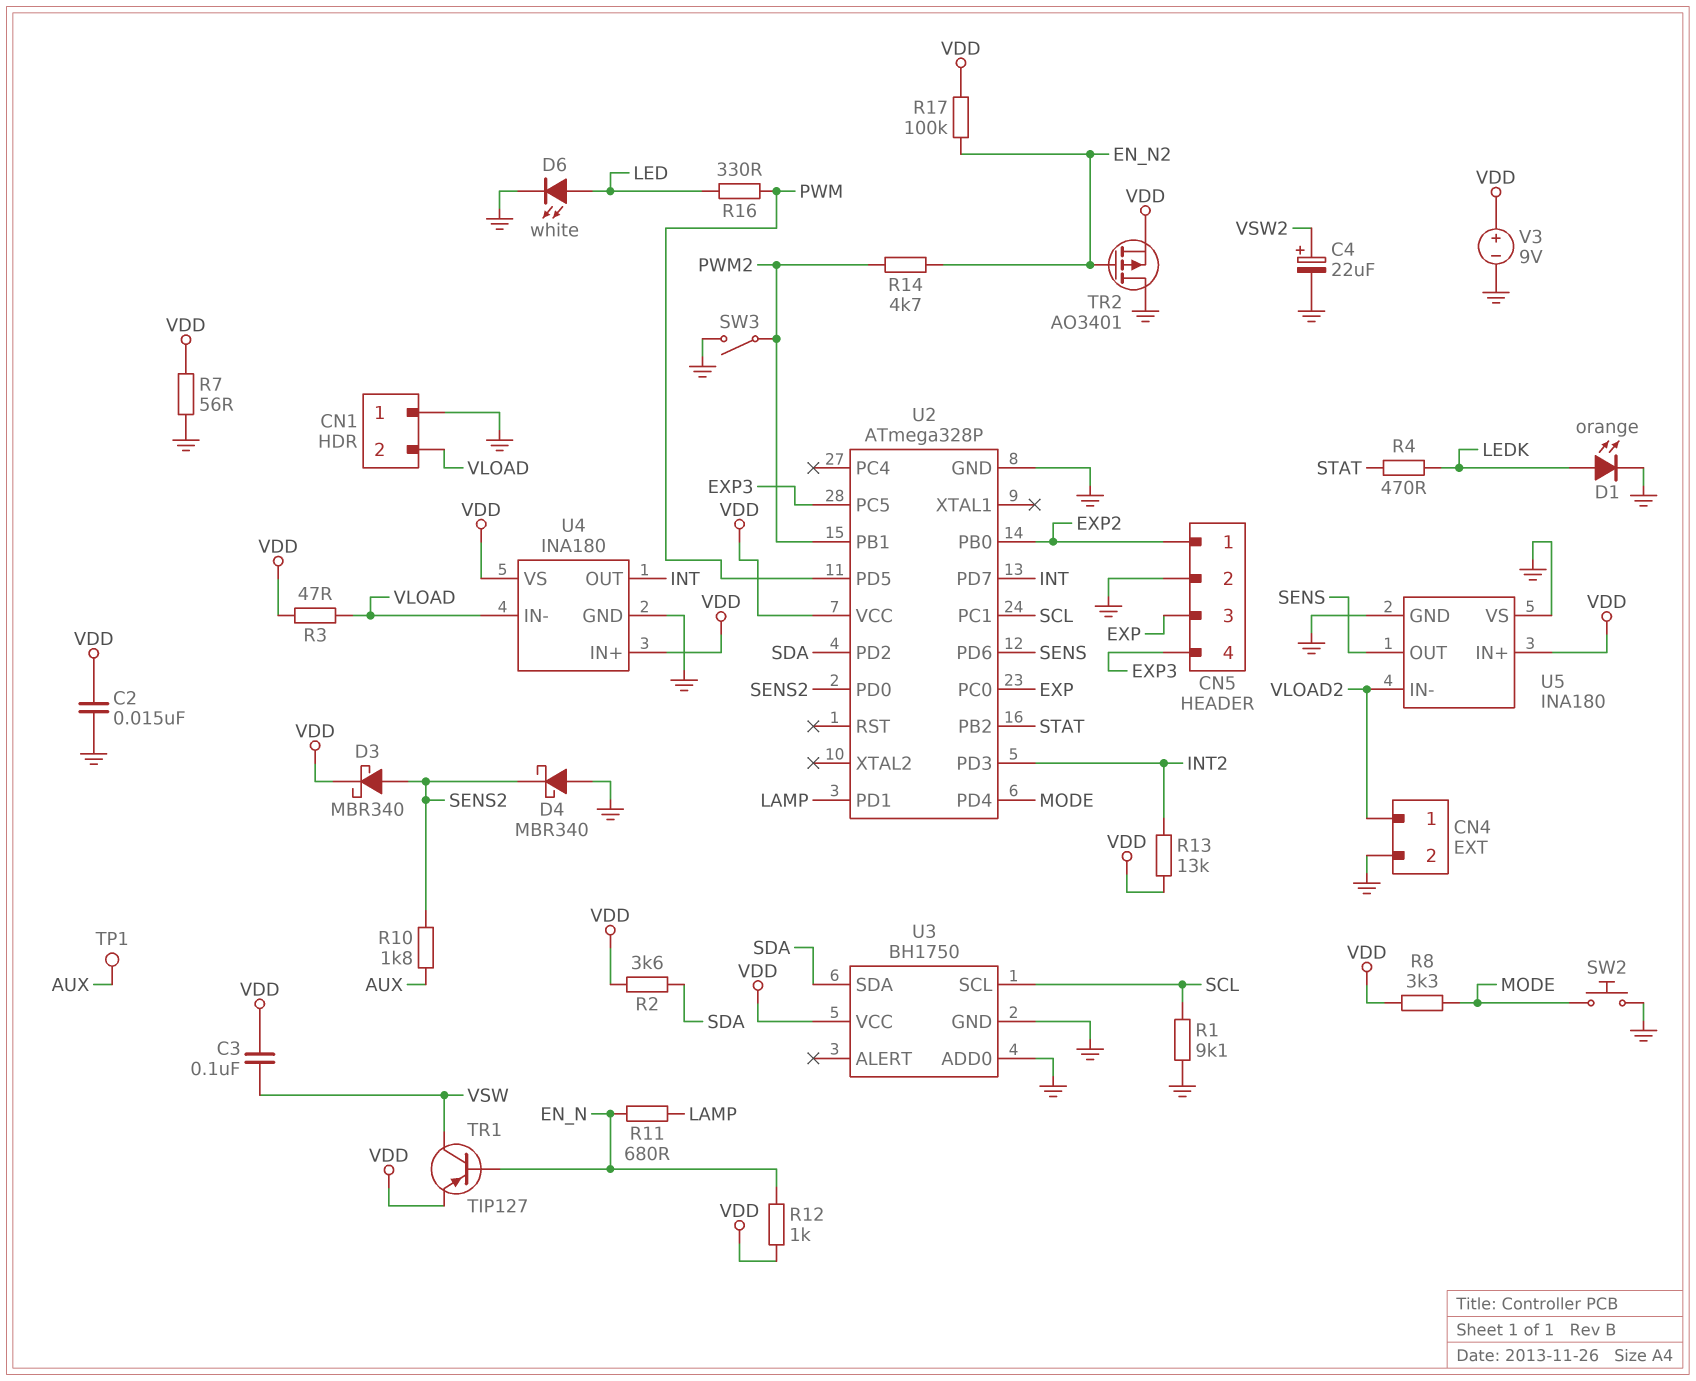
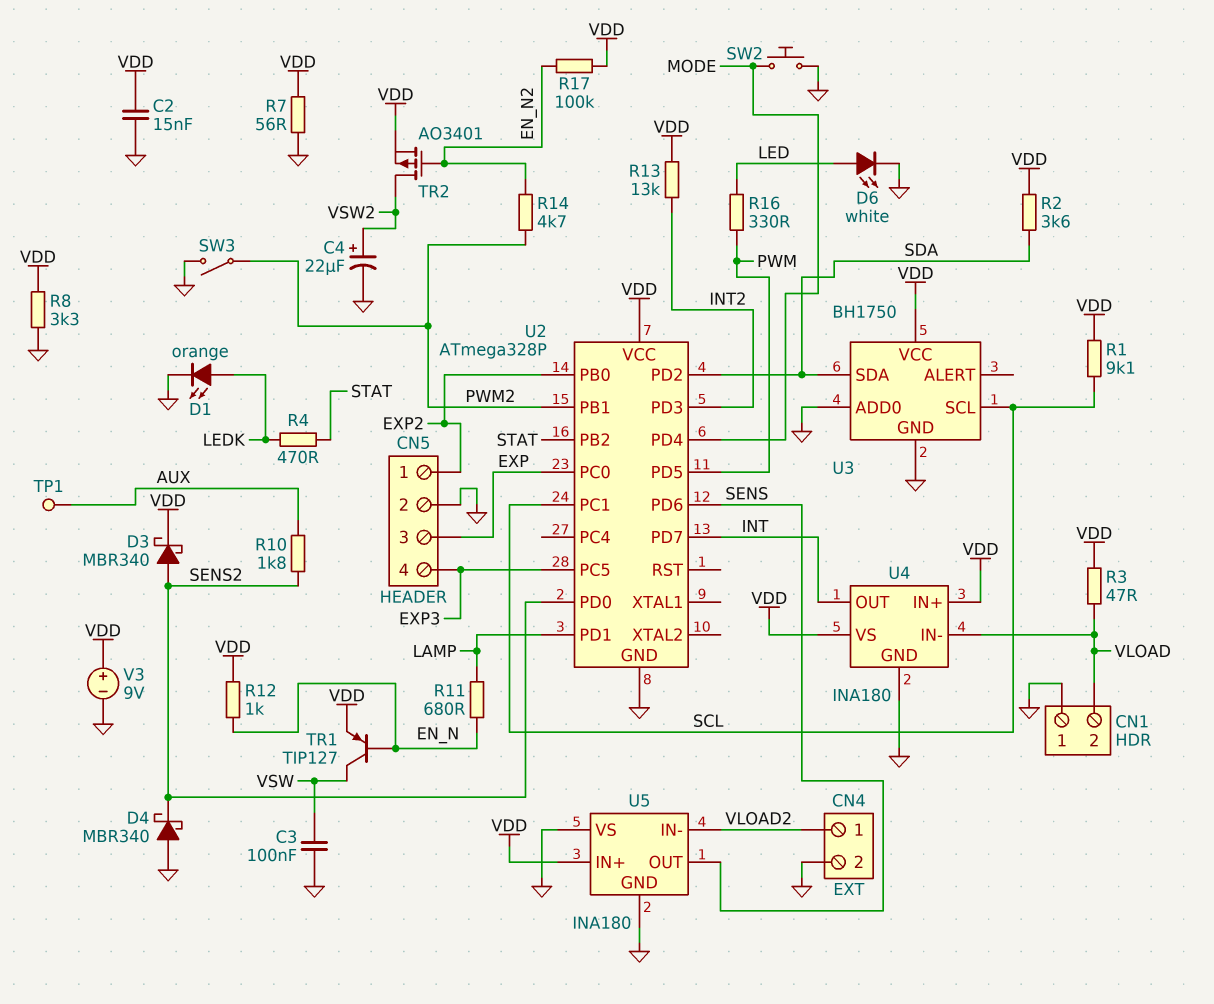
C3: 100nF (VDD, VSW) -> 100nF (GND, VSW)
R1: 9.1k (GND, SCL) -> 9.1k (SCL, VDD)
R8: 3.3k (MODE, VDD) -> 3.3k (GND, VDD)
TR2: PMOS AO3401 (G EN_N2, D GND, S VDD) -> PMOS AO3401 (G EN_N2, D VSW2, S VDD)

